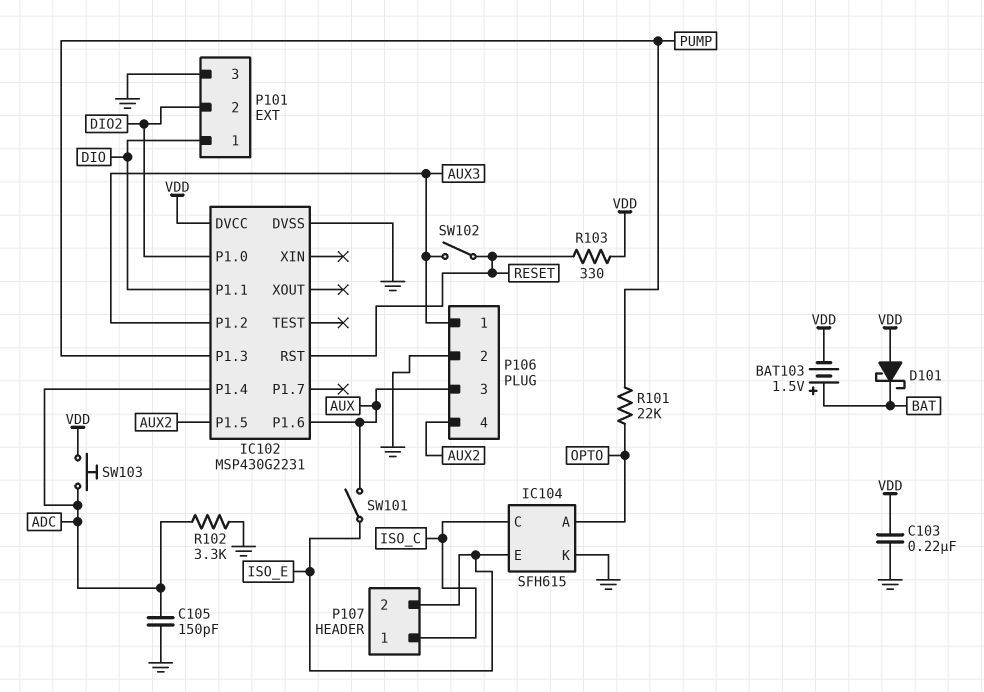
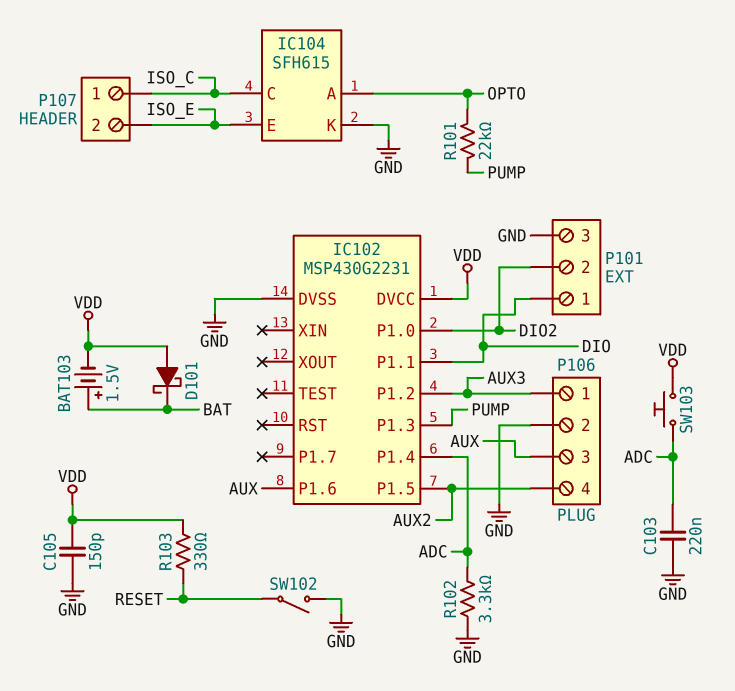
C103: 220nF (GND, VDD) -> 220nF (ADC, GND)
C105: 150pF (ADC, GND) -> 150pF (GND, VDD)
IC102 pin RST: RESET -> none
SW101: switch (AUX, ISO_E) -> none
SW102: switch (AUX3, RESET) -> switch (GND, RESET)

